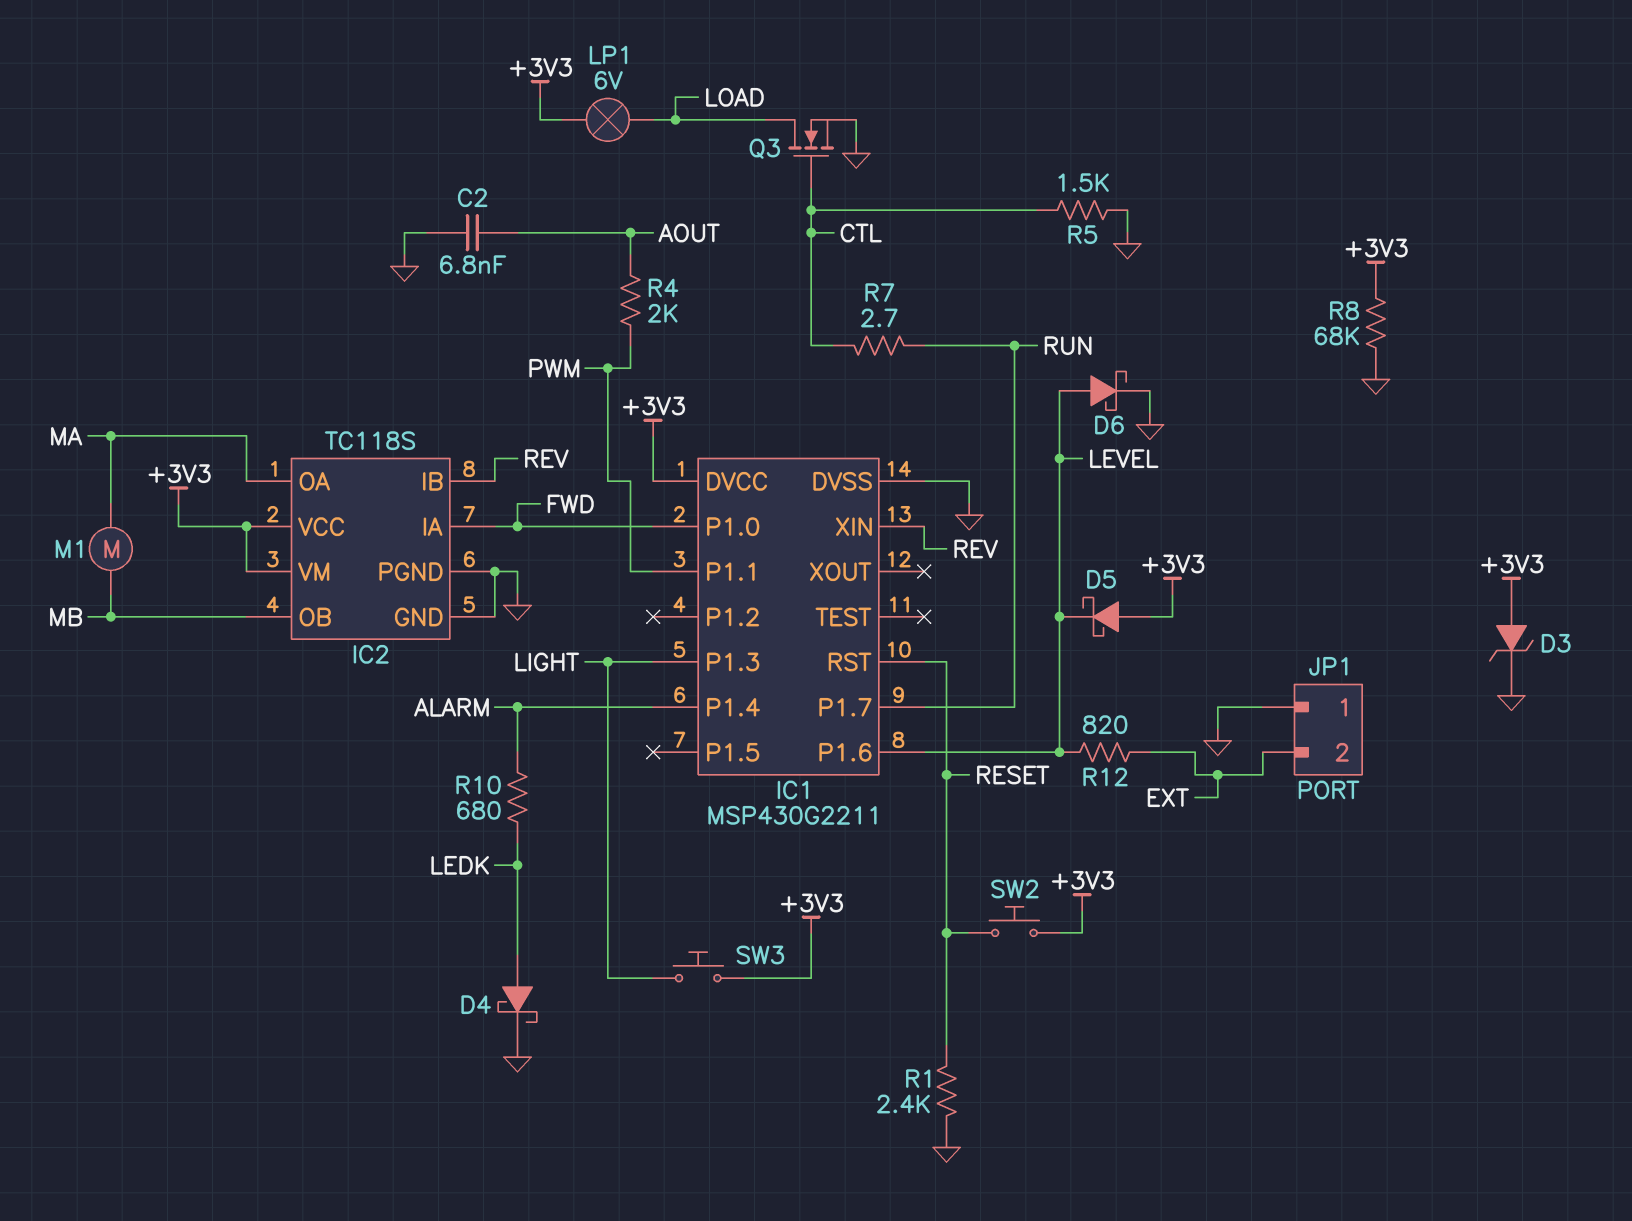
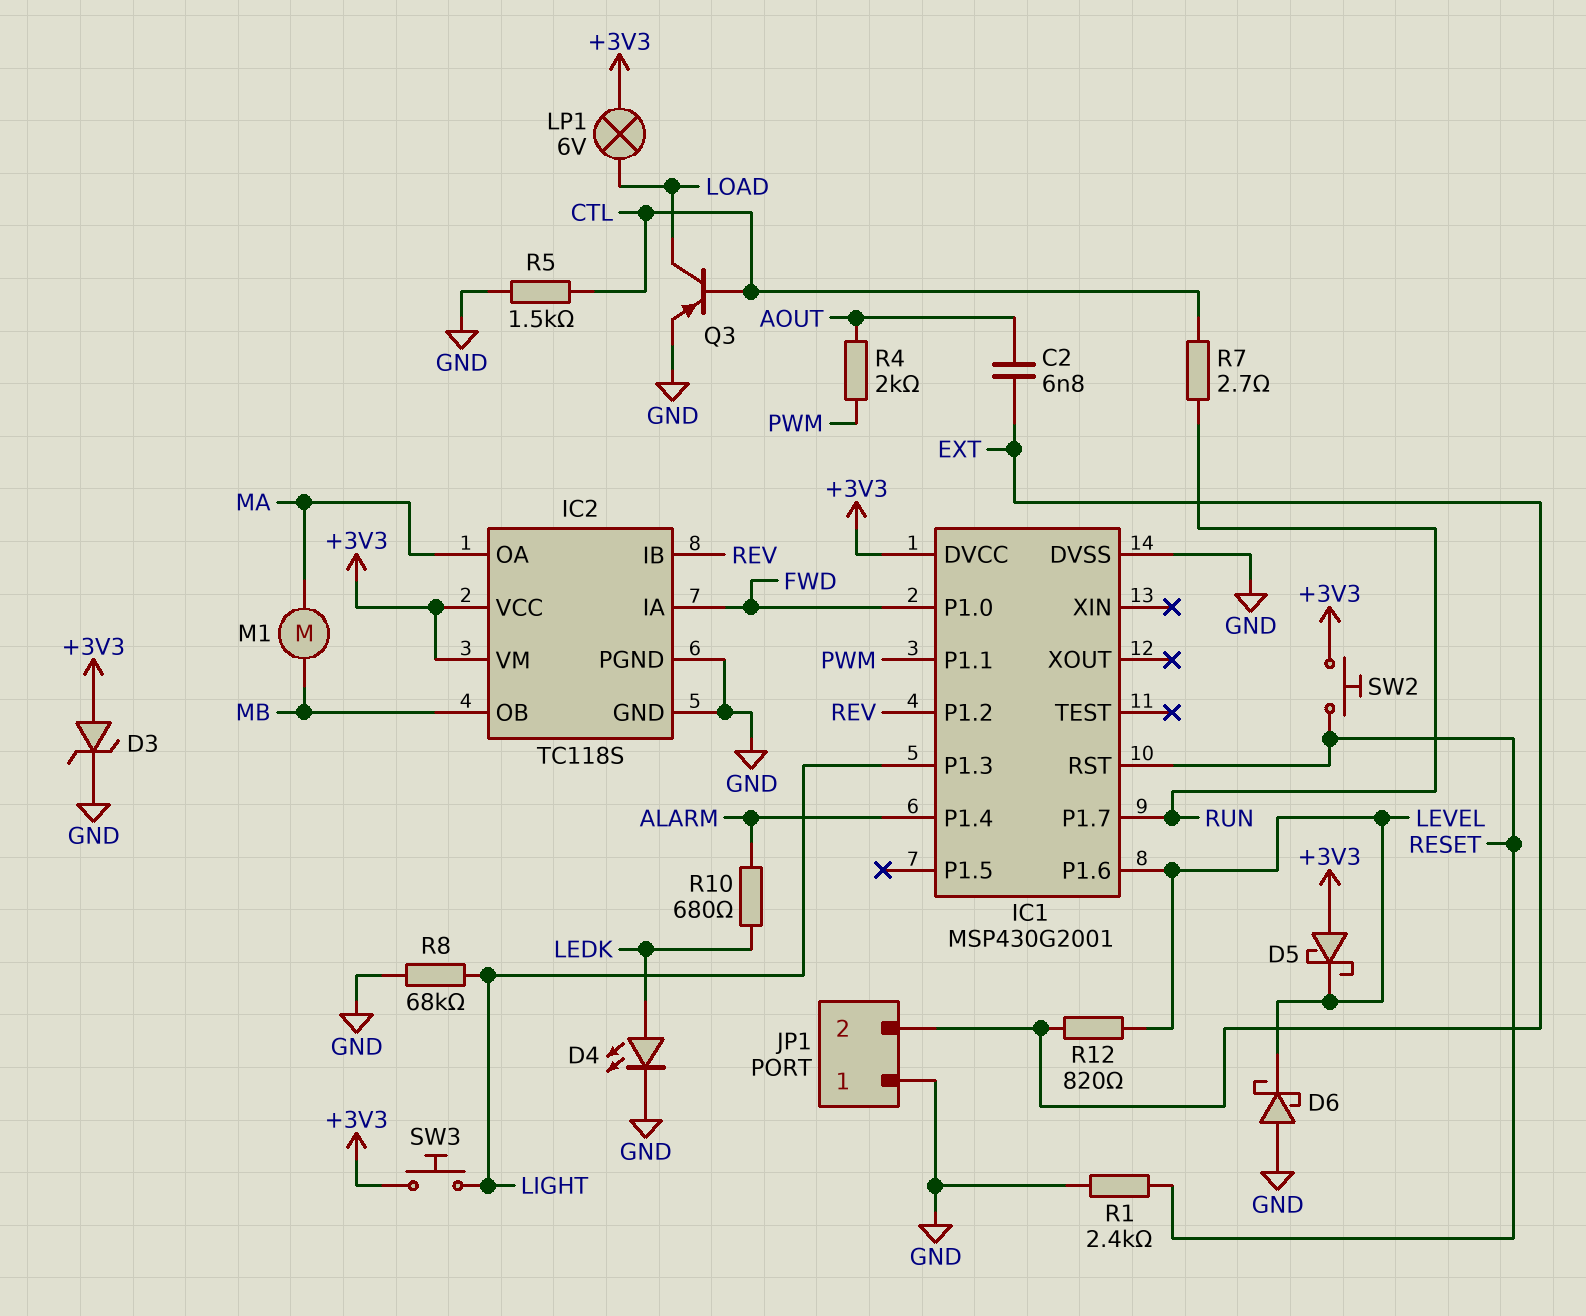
C2: 6.8nF (AOUT, GND) -> 6.8nF (AOUT, EXT)
D4: schottky (A LEDK, K GND) -> LED (A LEDK, K GND)
D6: schottky (A LEVEL, K GND) -> schottky (A GND, K LEVEL)
IC1: MSP430G2211 -> MSP430G2001
IC1 pin P1.2: none -> REV
IC1 pin XIN: REV -> none
Q3: NMOS (G CTL, D LOAD, S GND) -> PNP (B CTL, C LOAD, E GND)
R8: 68k (+3V3, GND) -> 68k (GND, LIGHT)

